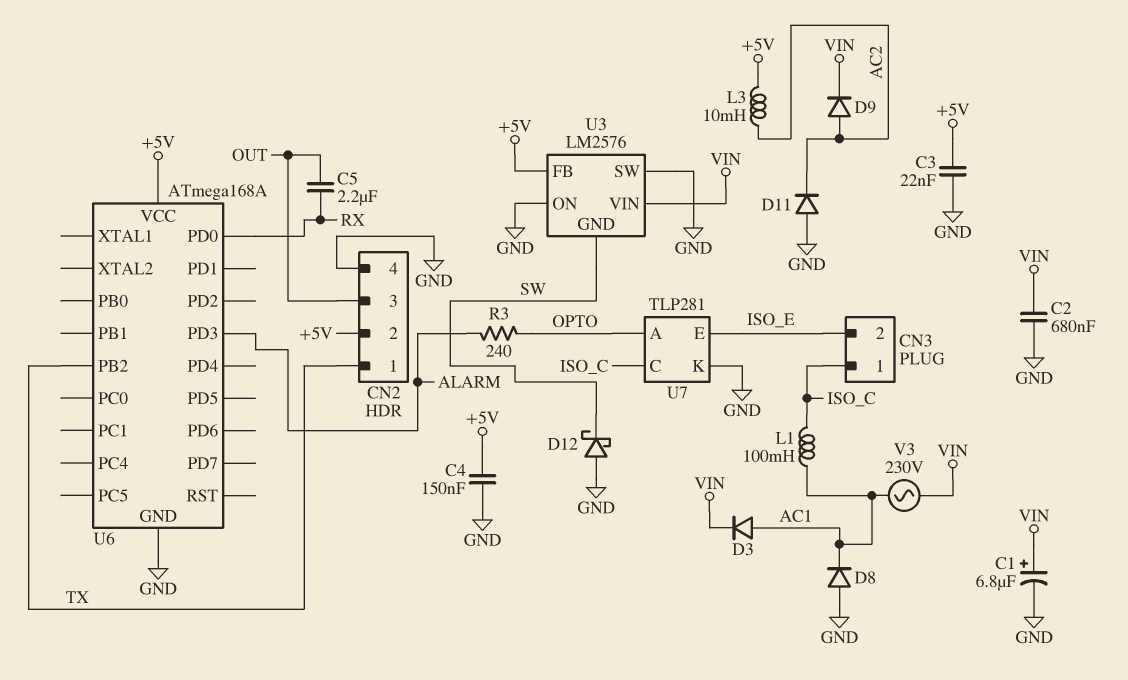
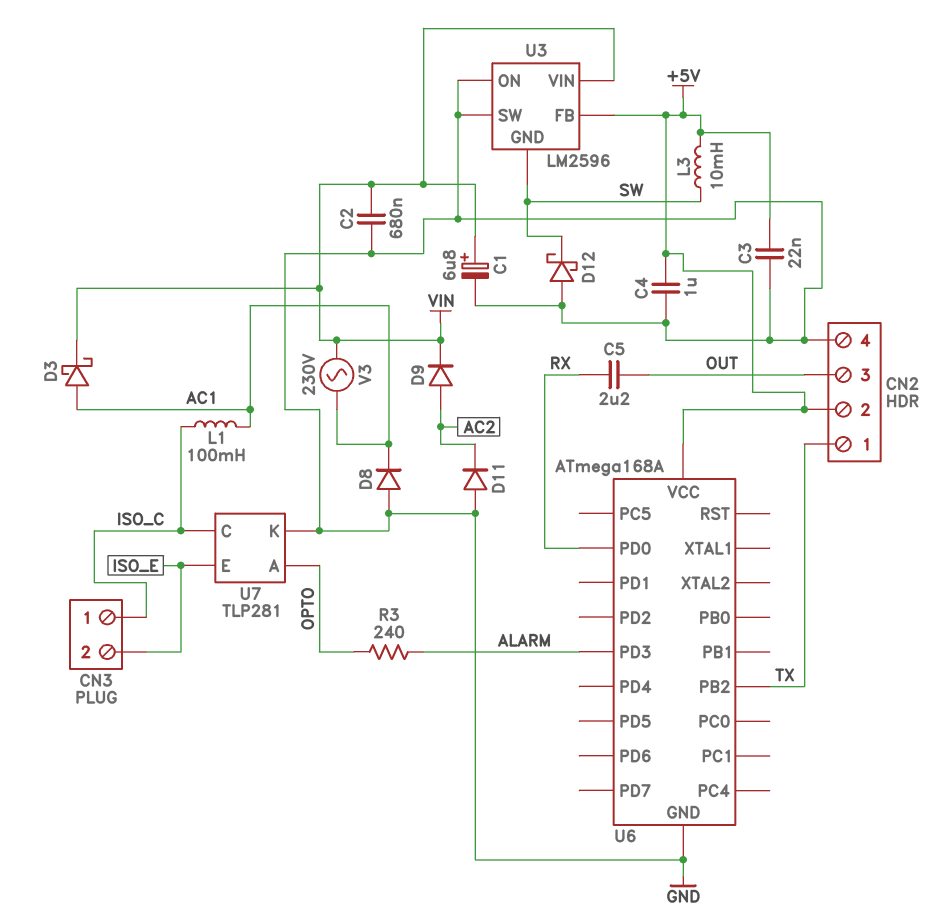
C4: 150nF (+5V, GND) -> 1uF (+5V, GND)
D3: diode (A AC1, K VIN) -> schottky (A AC1, K VIN)
L3: 10mH (+5V, AC2) -> 10mH (+5V, SW)
U3: LM2576 -> LM2596

